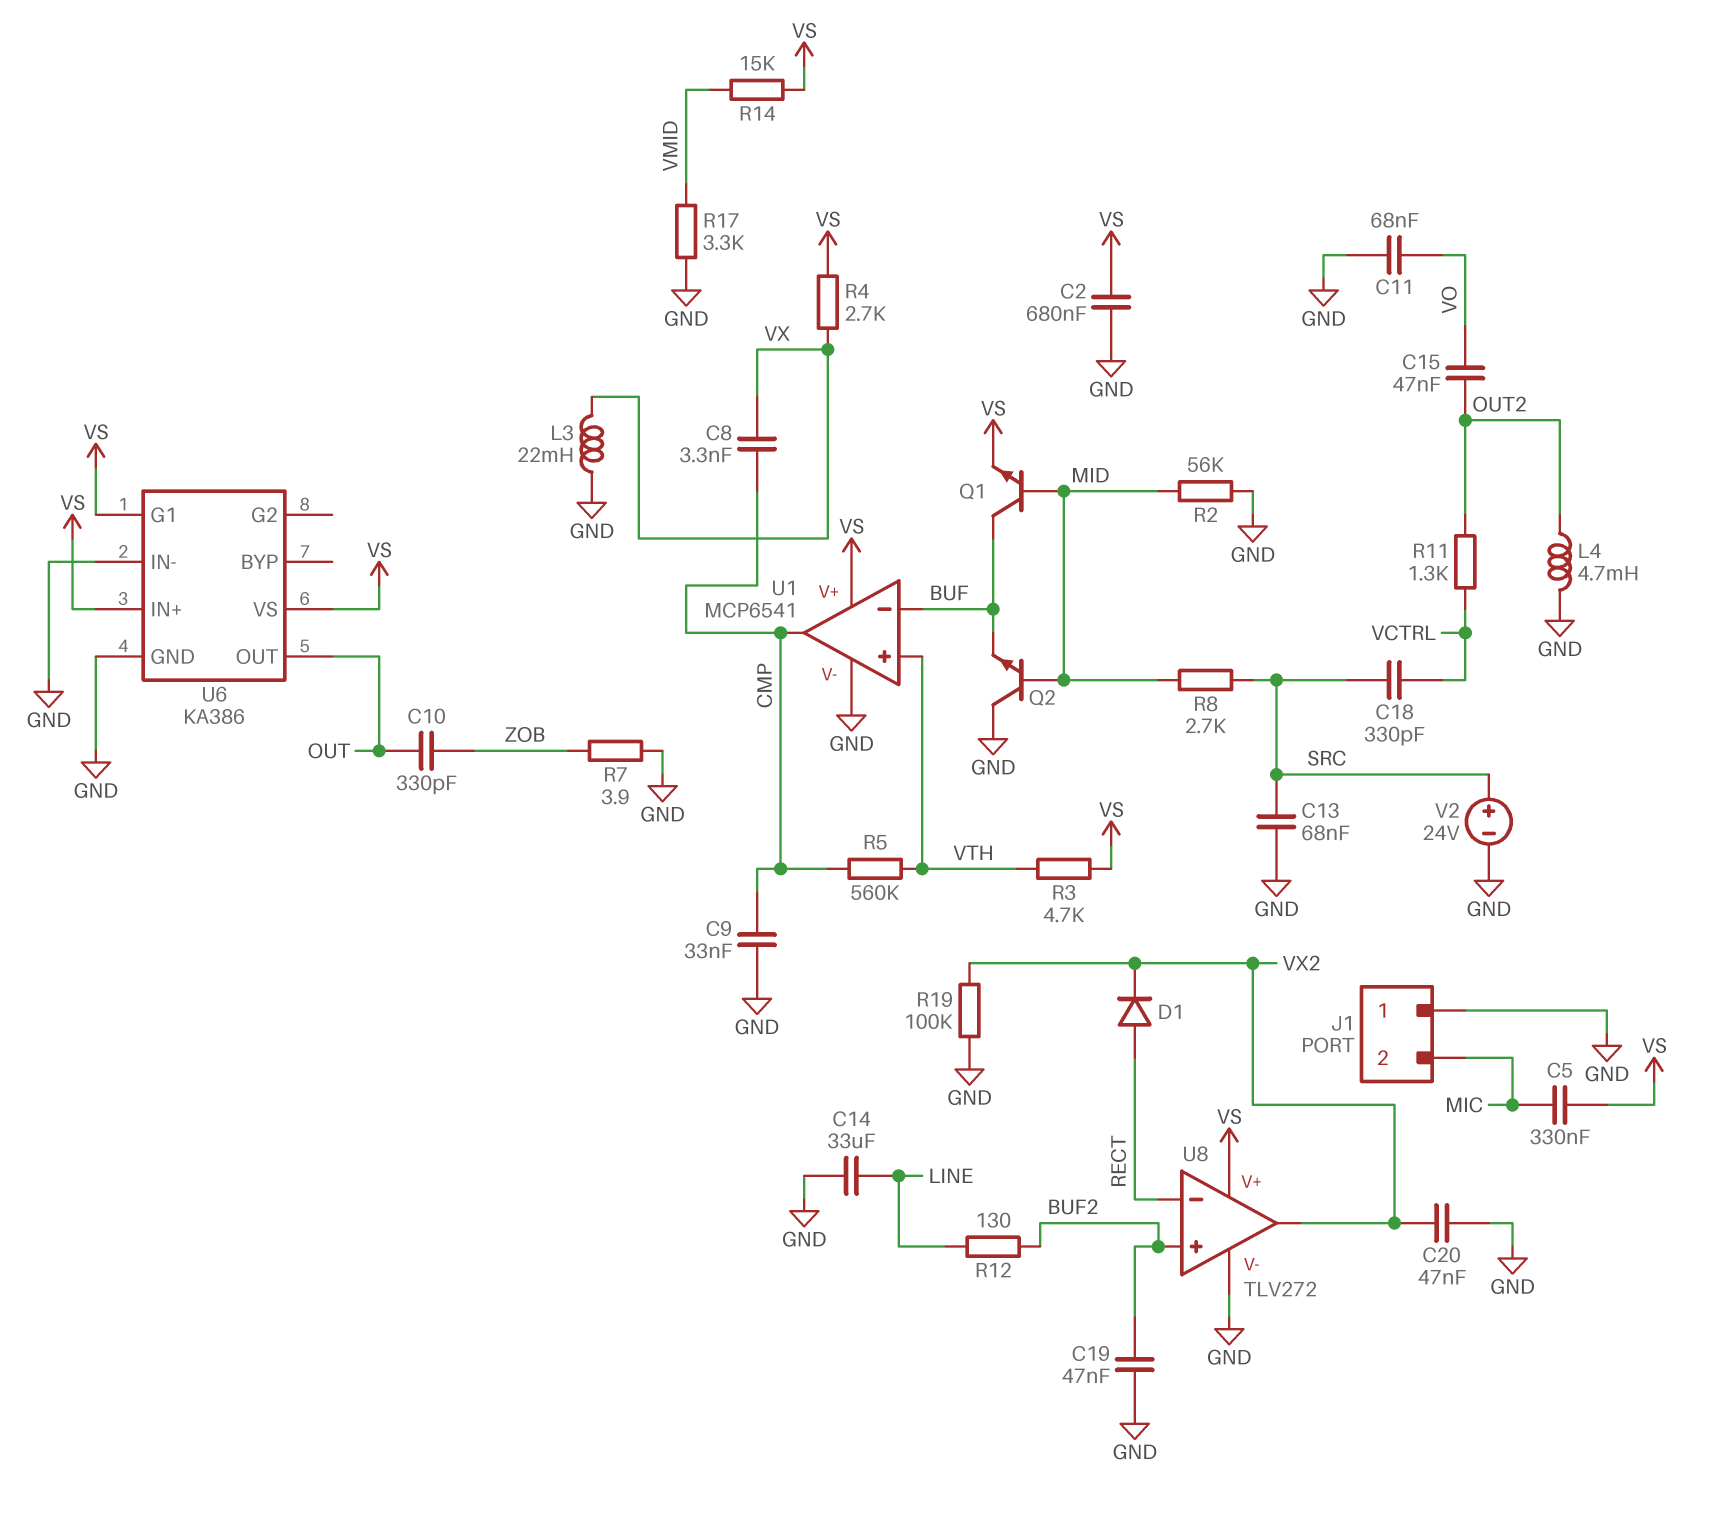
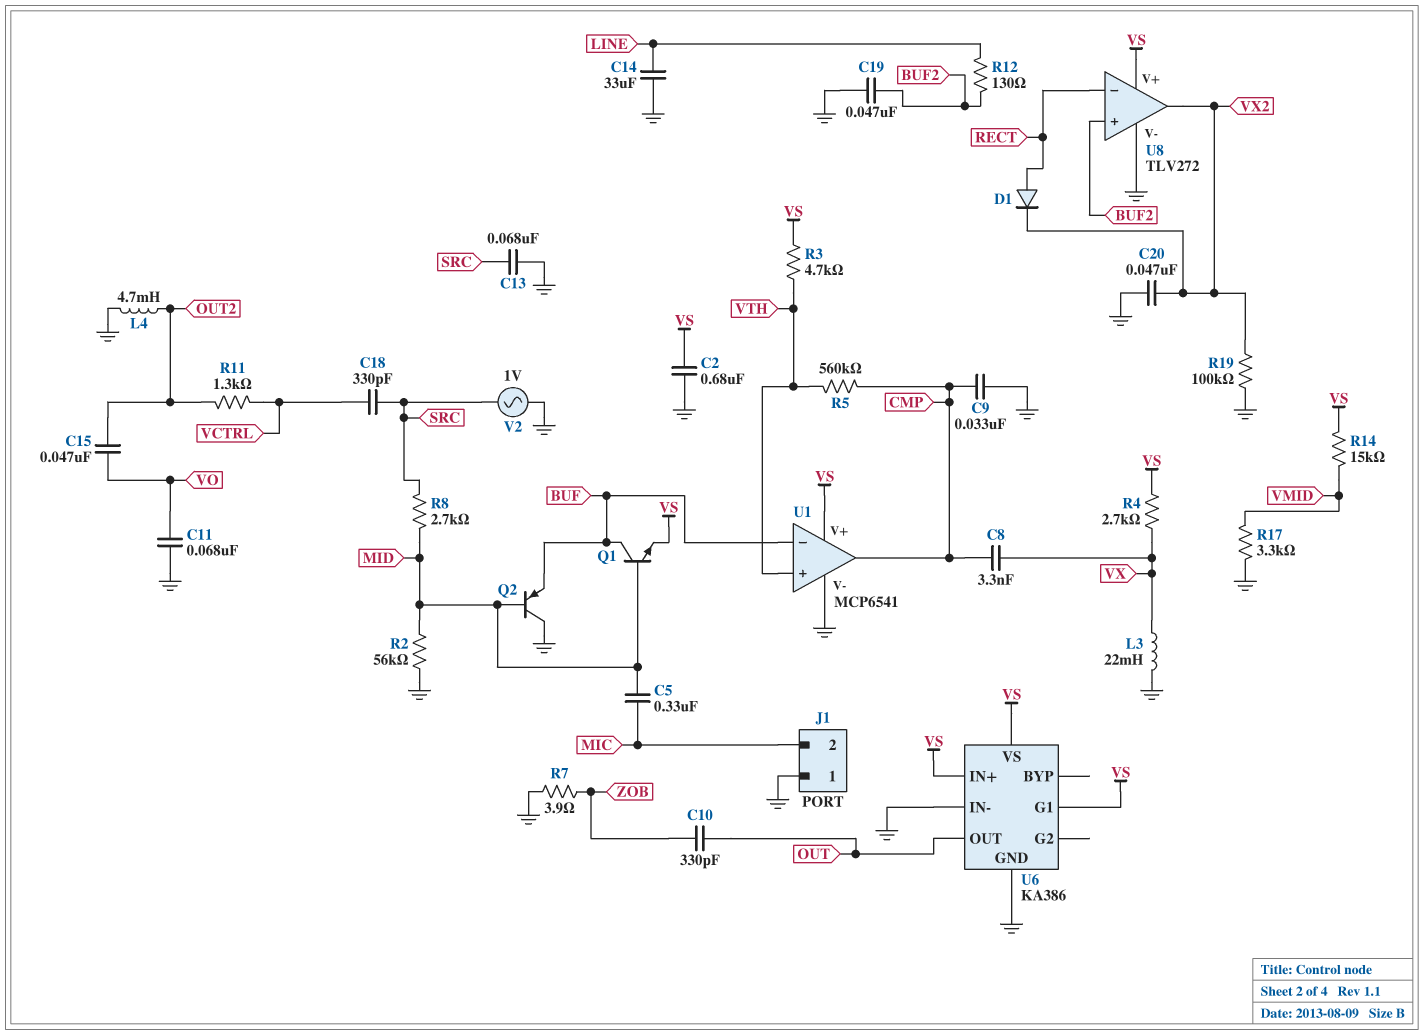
C5: 330nF (MIC, VS) -> 330nF (MIC, MID)
Q2: NPN (B MID, C GND, E BUF) -> PNP (B MID, C GND, E BUF)
V2: 24V (plus SRC, minus GND) -> AC 1V (GND, SRC)

